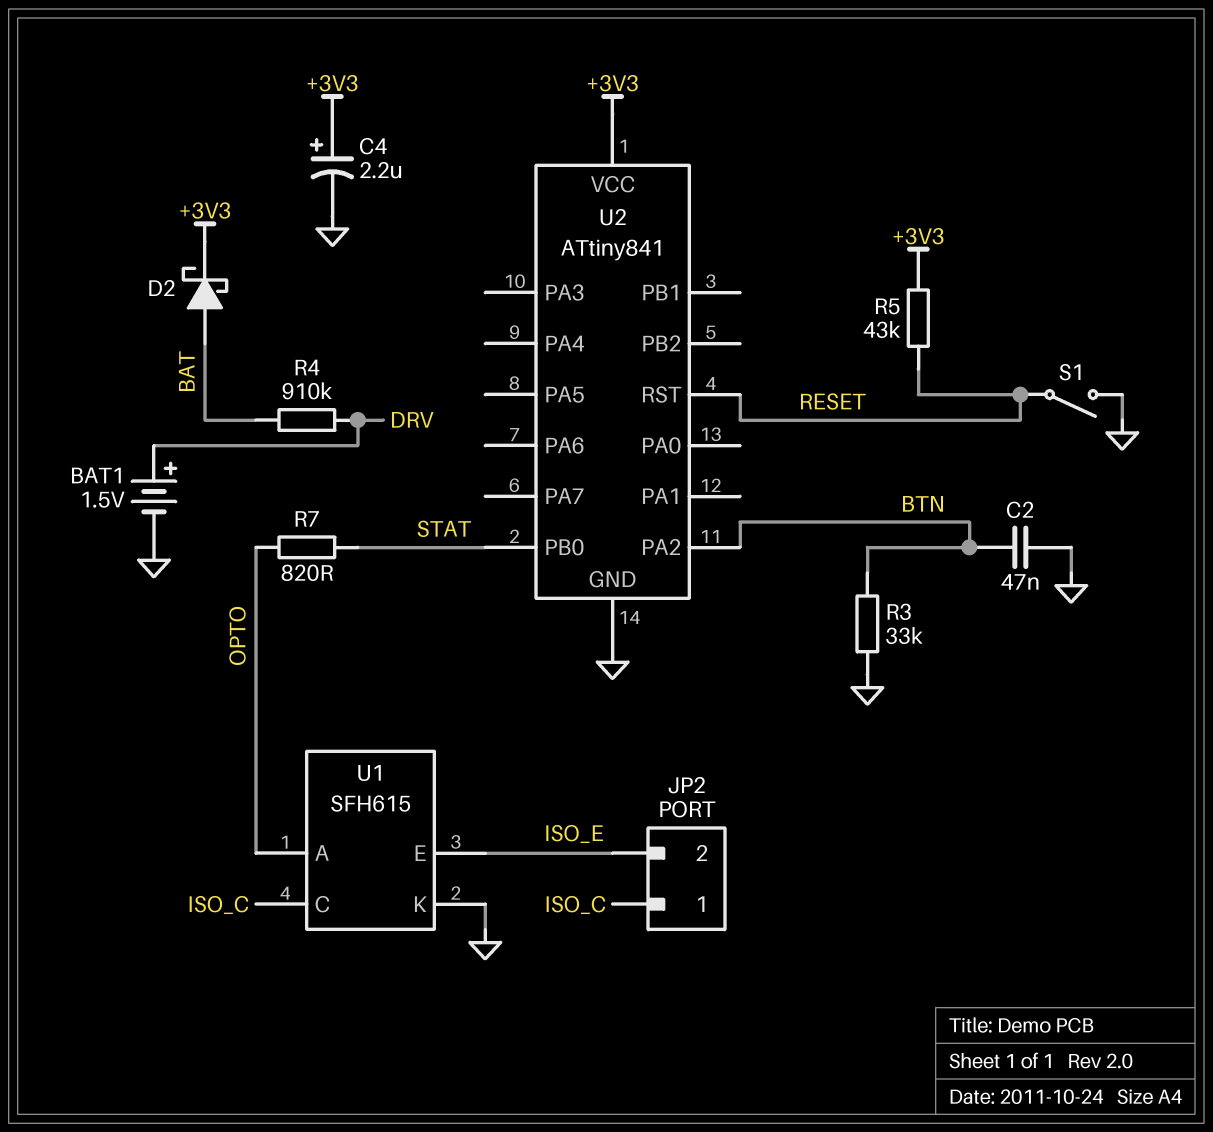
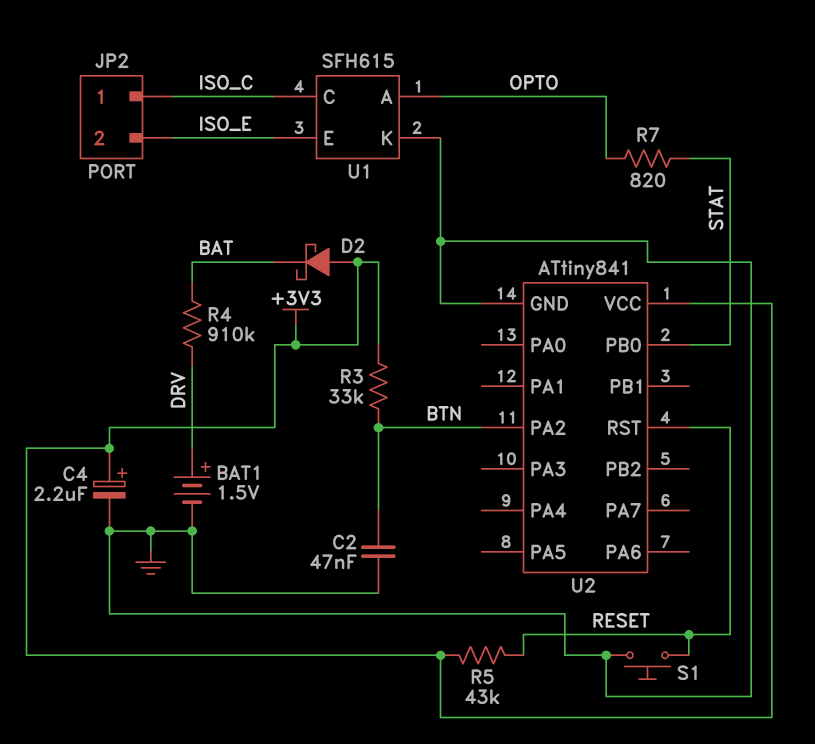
D2: schottky (A BAT, K +3V3) -> schottky (A +3V3, K BAT)
R3: 33k (BTN, GND) -> 33k (+3V3, BTN)
S1: switch (GND, RESET) -> button (GND, RESET)

